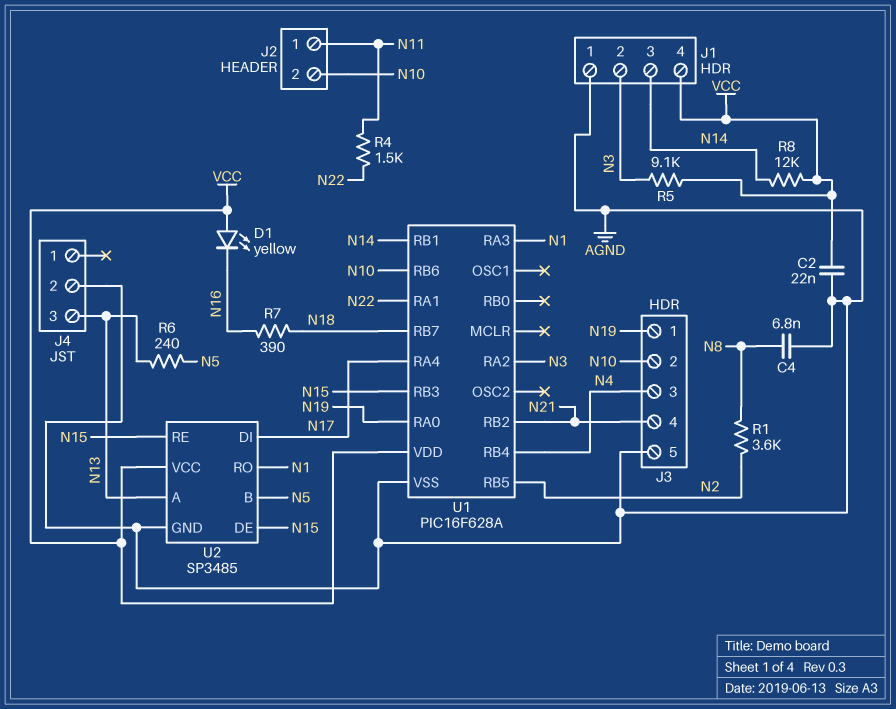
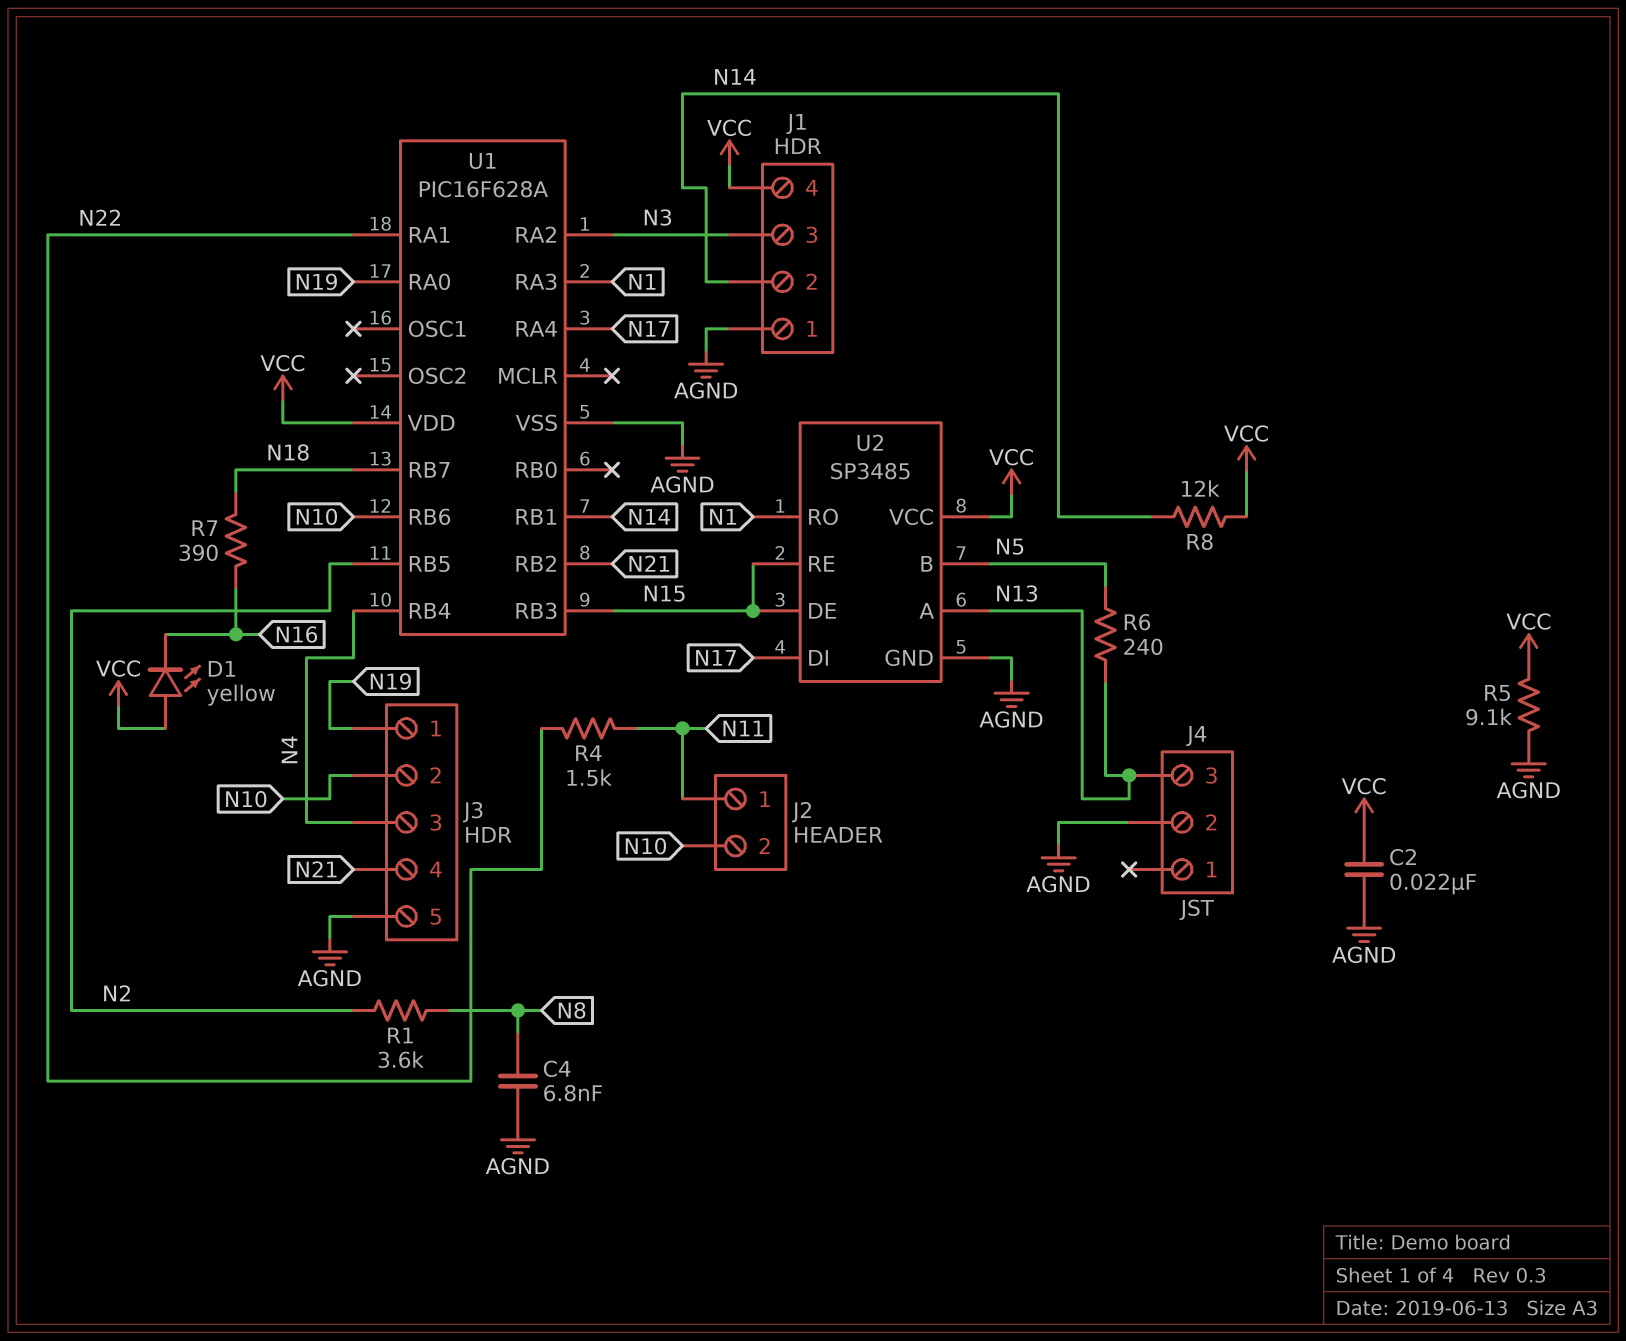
J1 pin 2: N3 -> N14
J1 pin 3: N14 -> N3
R5: 9.1k (N3, VCC) -> 9.1k (AGND, VCC)

